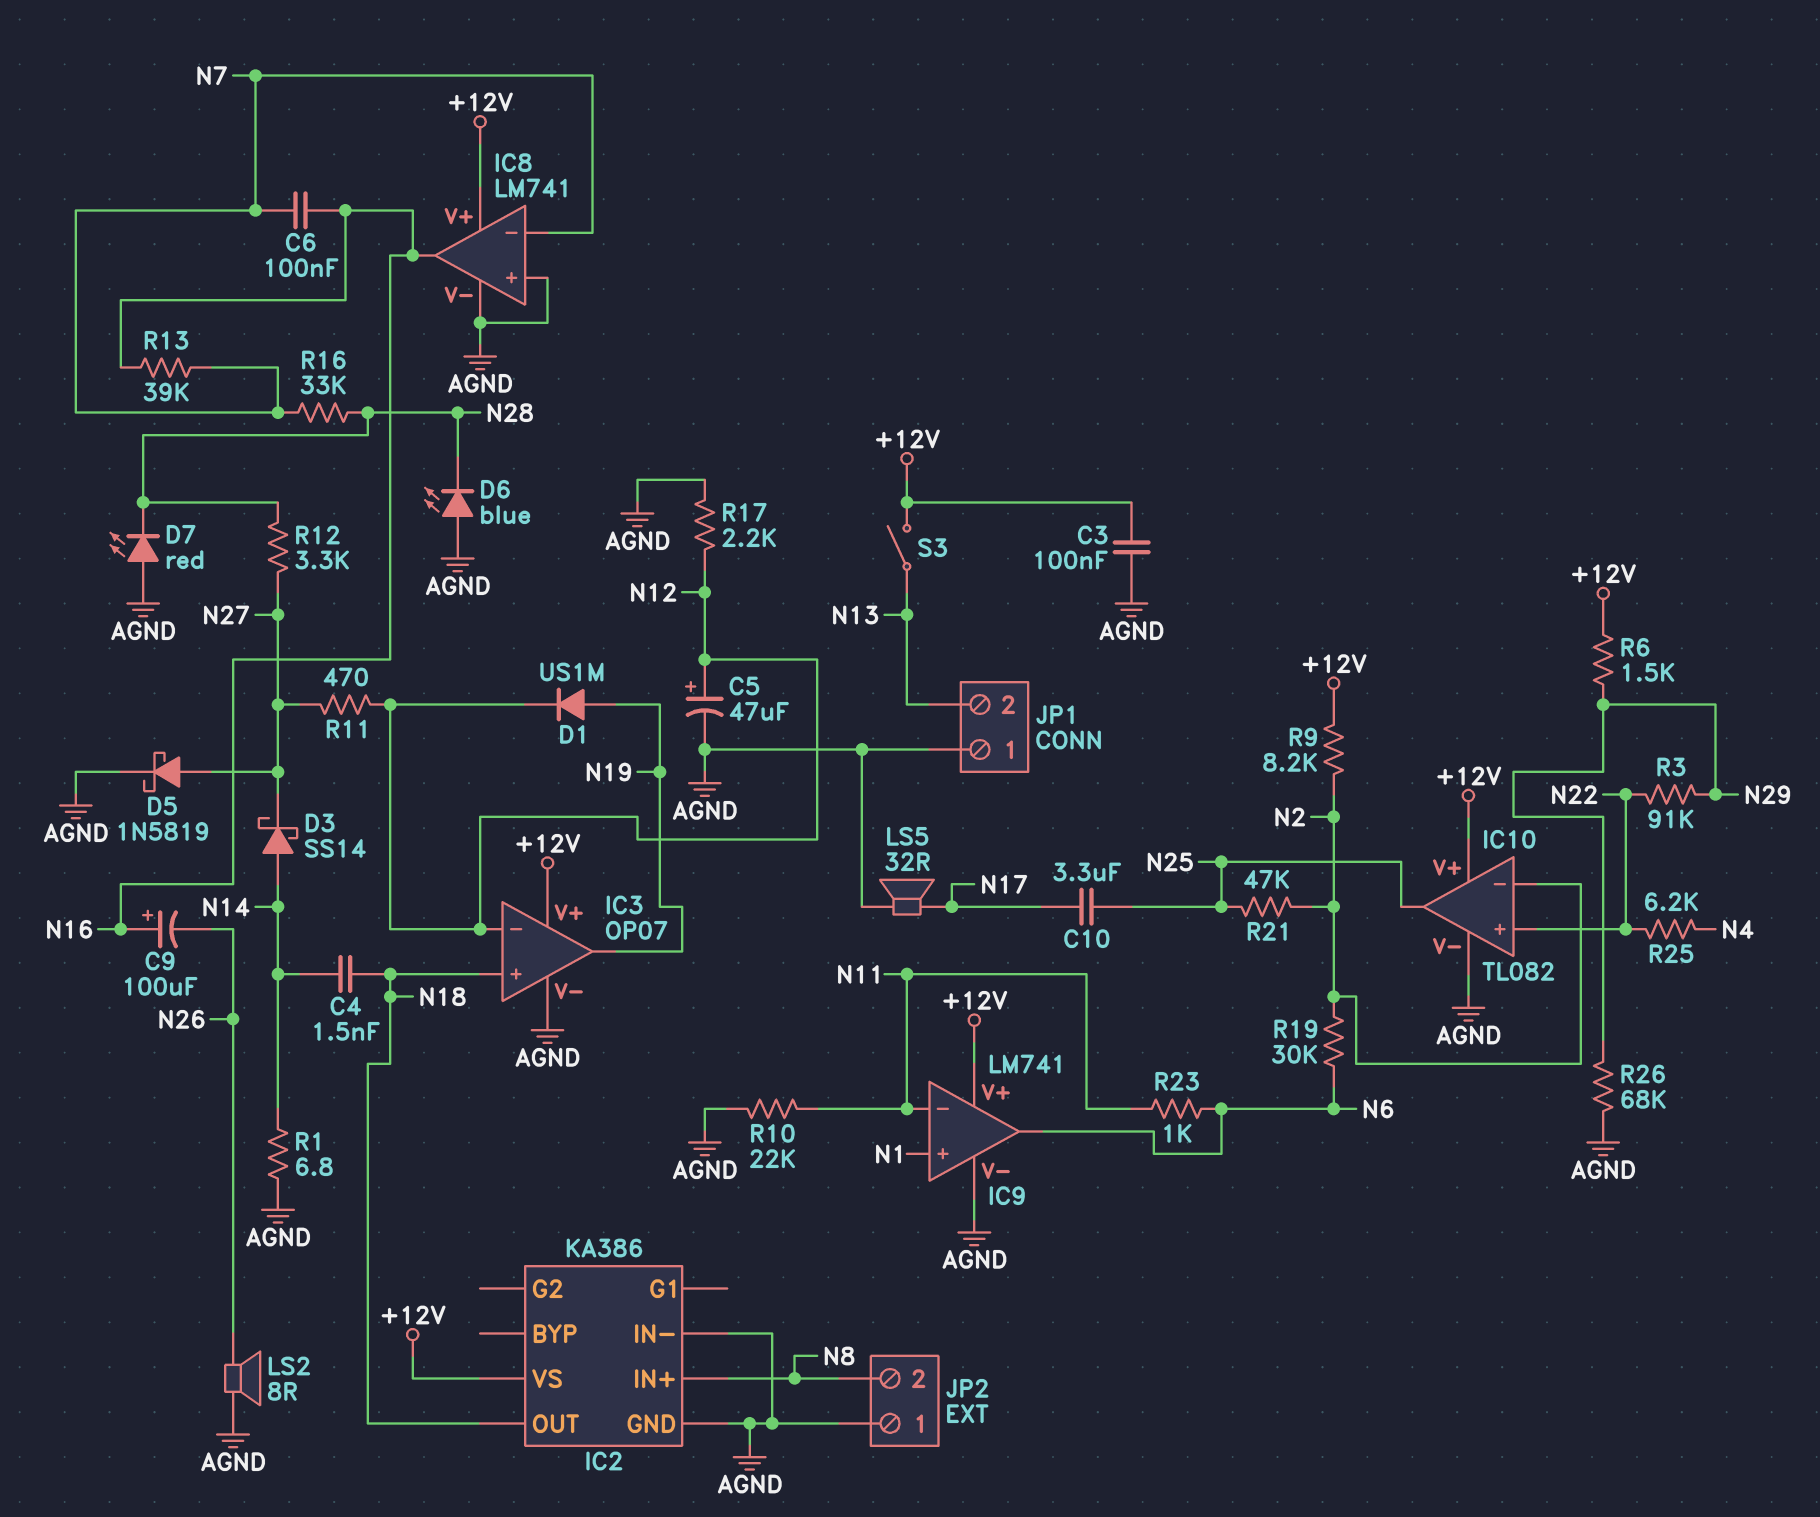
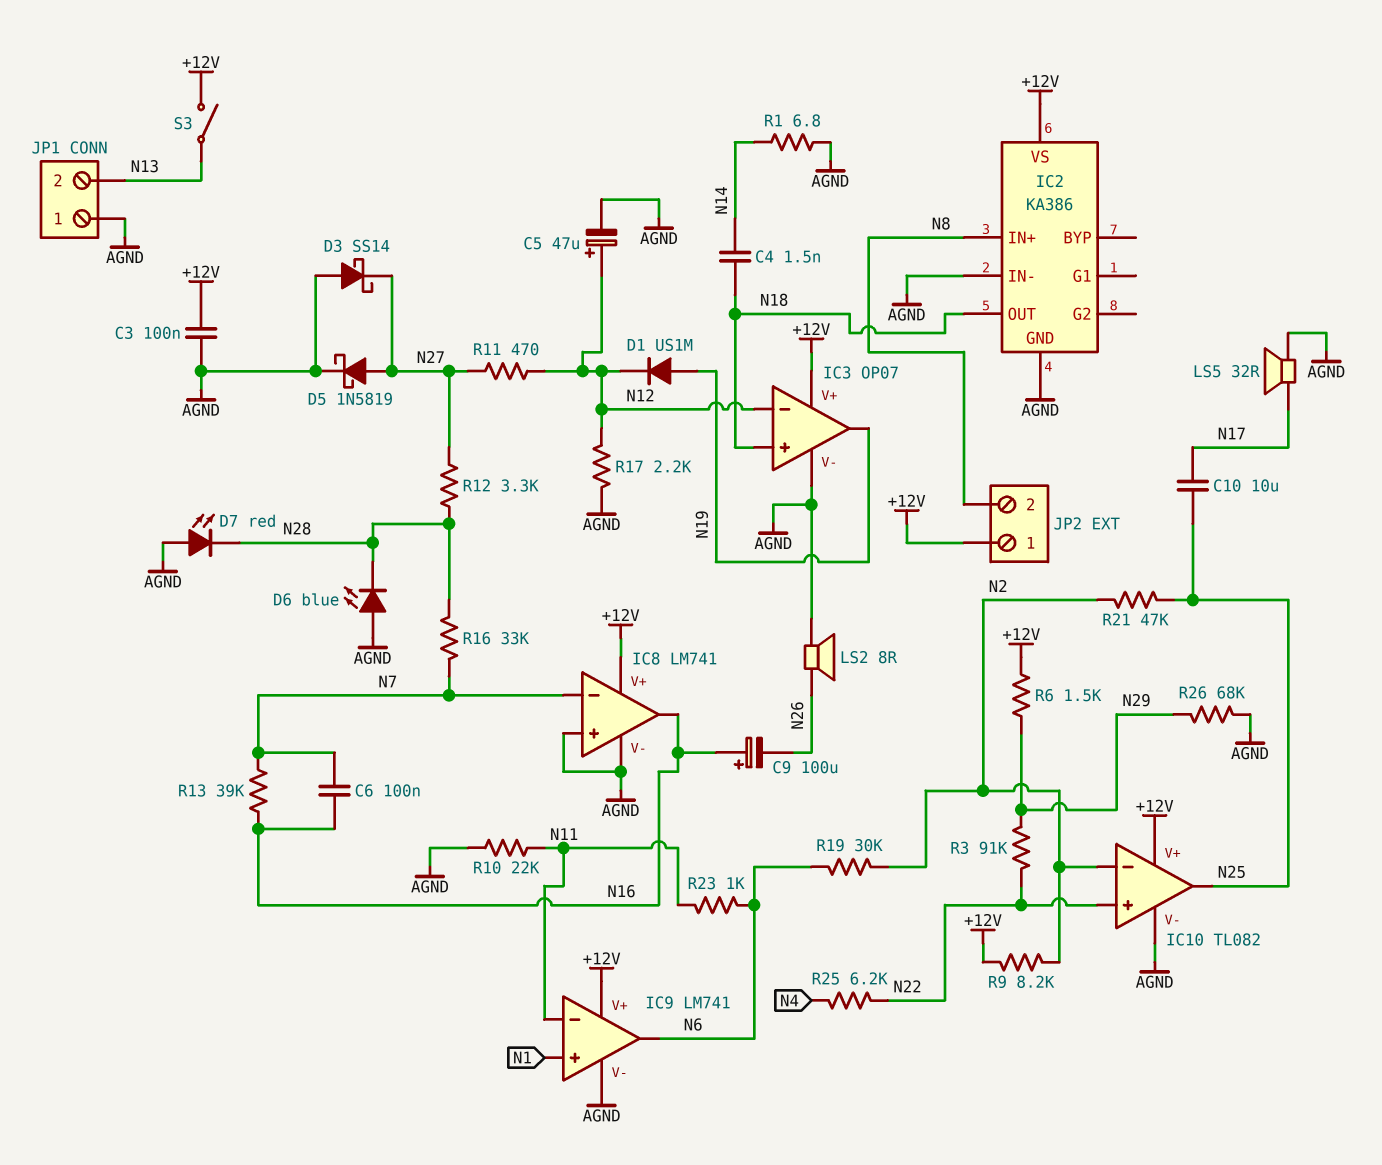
C10: 3.3uF (N17, N25) -> 10uF (N17, N25)
D3: schottky SS14 (A N14, K N27) -> schottky SS14 (A AGND, K N27)
JP2 pin 1: AGND -> +12V

